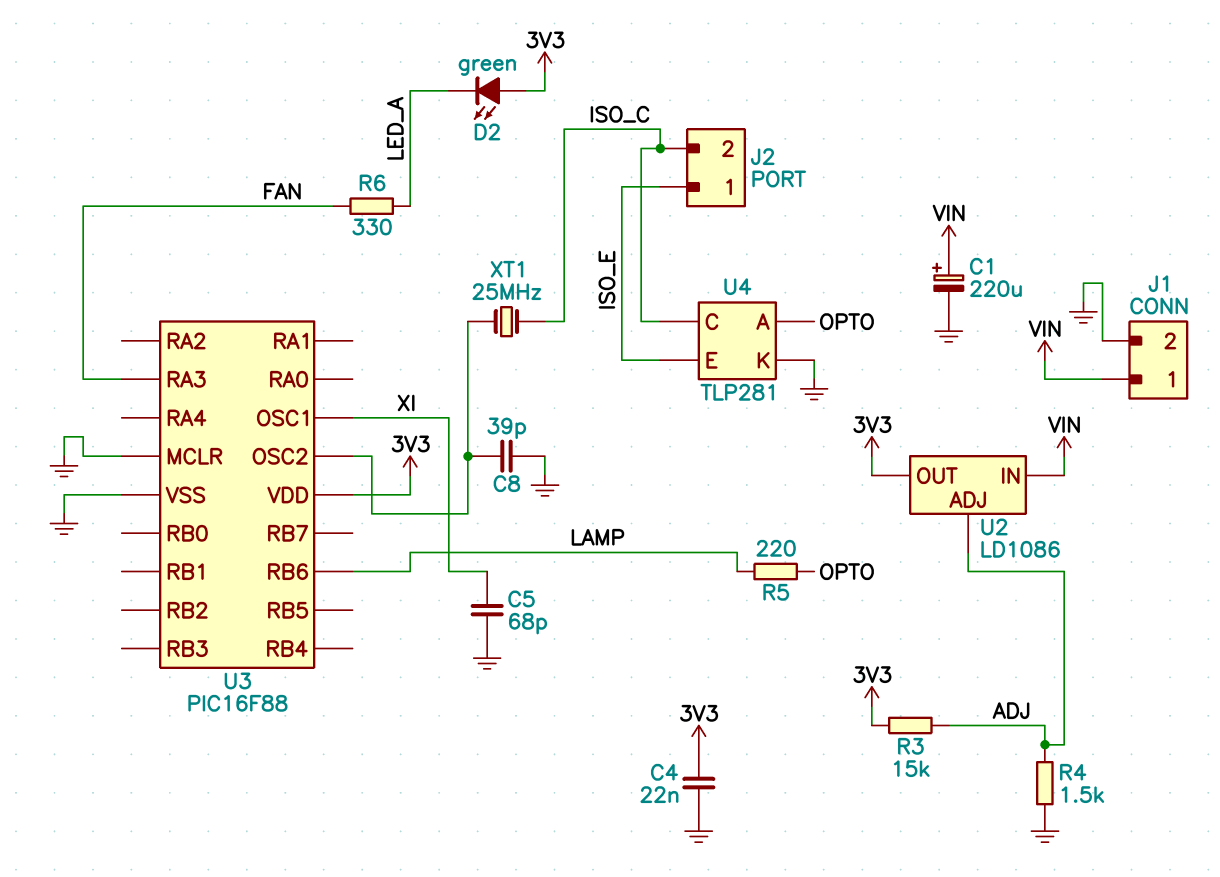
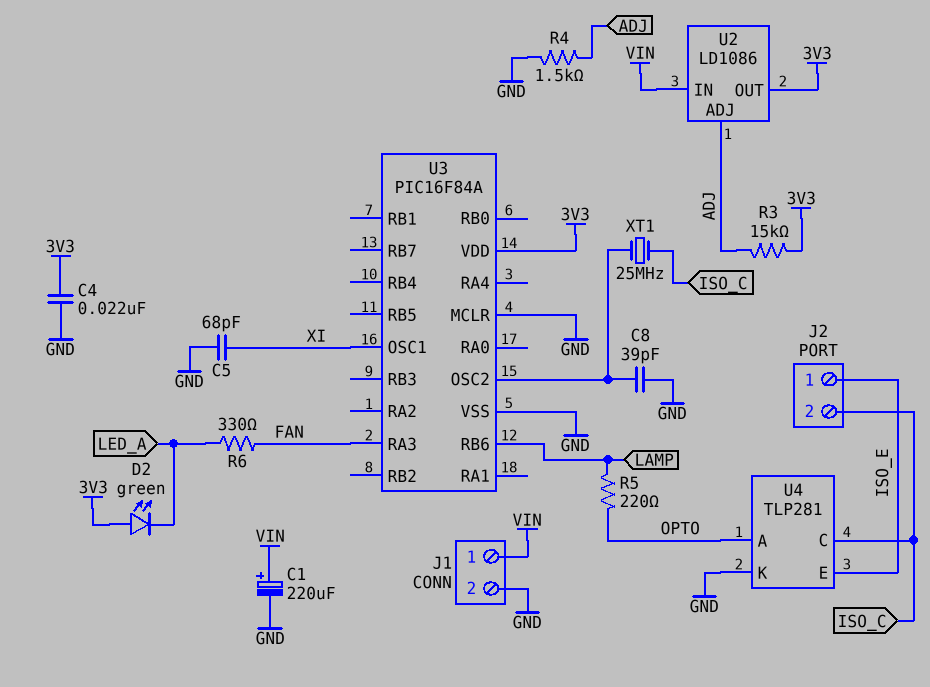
U3: PIC16F88 -> PIC16F84A

